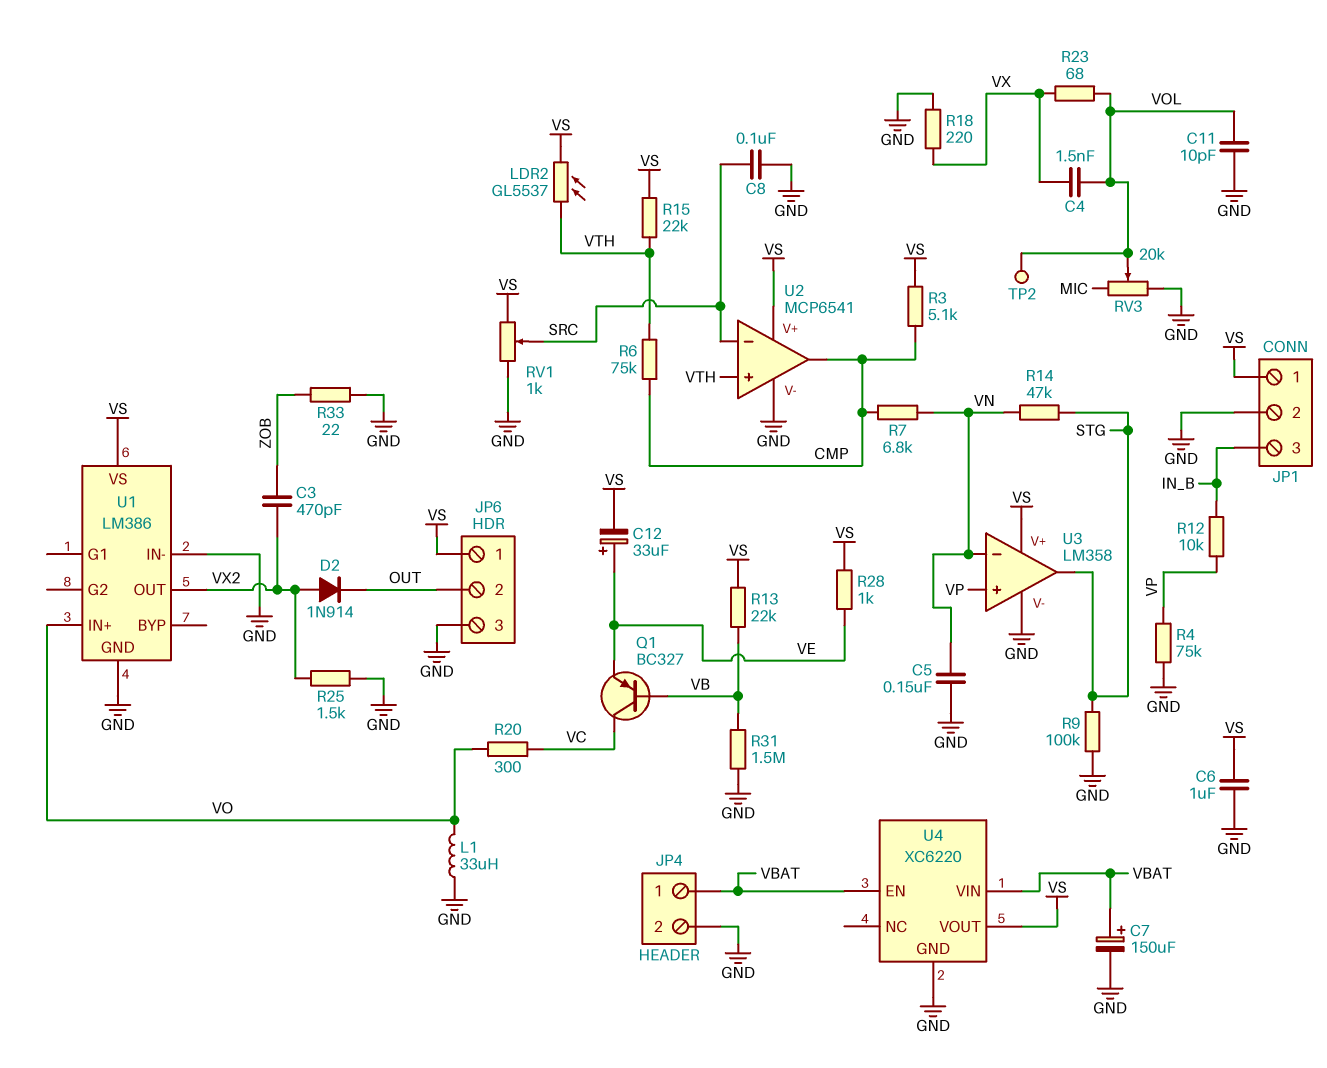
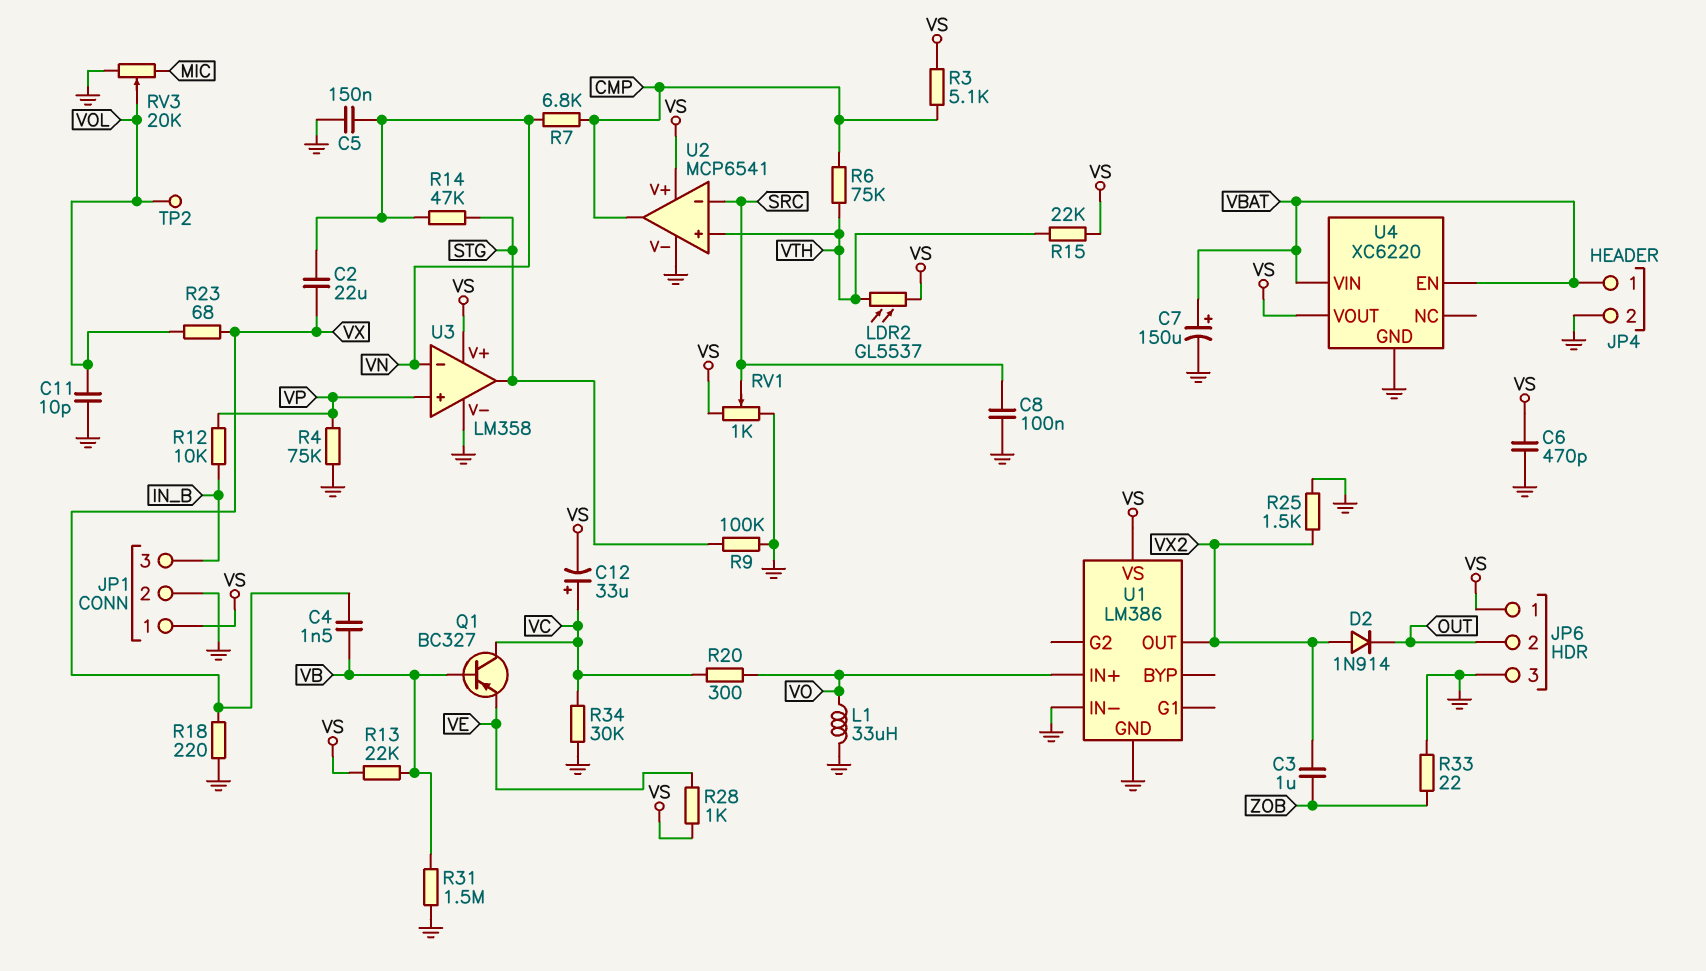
C2: none -> 22uF (VN, VX)
C3: 470pF (VX2, ZOB) -> 1uF (VX2, ZOB)
C4: 1.5nF (VOL, VX) -> 1.5nF (VB, VX)
C6: 1uF (GND, VS) -> 470pF (GND, VS)
C12: 33uF (plus VE, minus VS) -> 33uF (plus VC, minus VS)
R34: none -> 30k (GND, VC)

